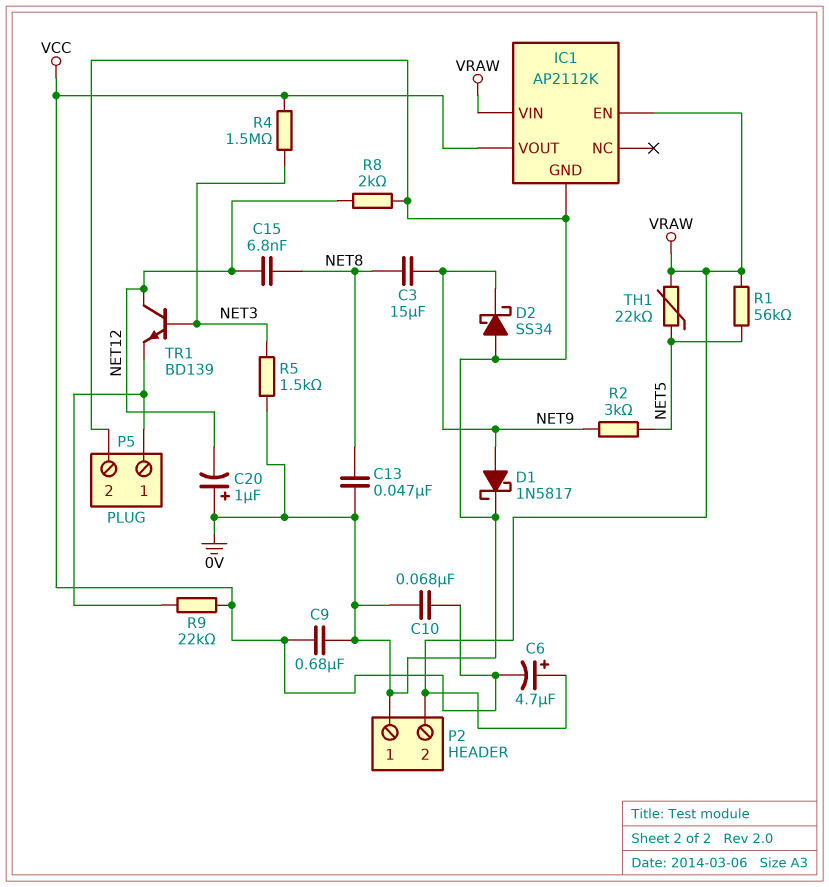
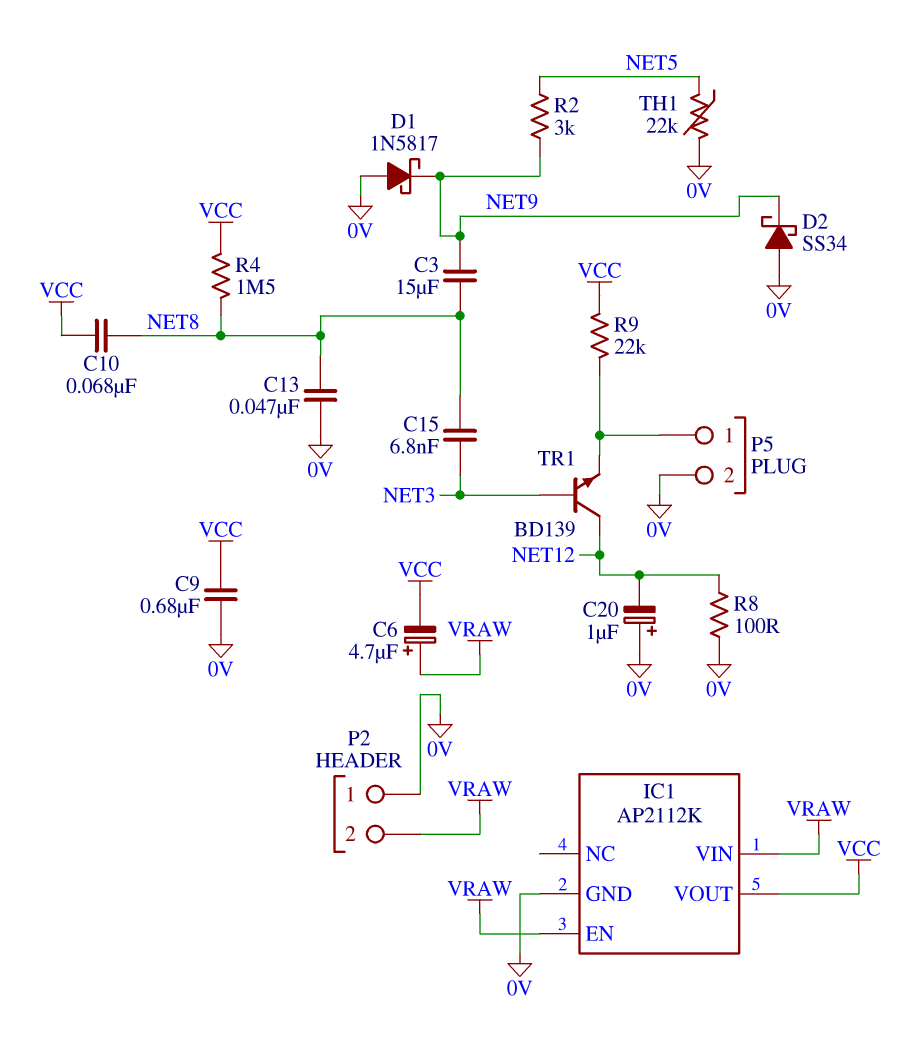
C10: 68nF (0V, VCC) -> 68nF (NET8, VCC)
C15: 6.8nF (NET8, NET12) -> 6.8nF (NET3, NET8)
D1: schottky 1N5817 (A NET9, K 0V) -> schottky 1N5817 (A 0V, K NET9)
R1: 56k (NET5, VRAW) -> none
R4: 1.5M (NET3, VCC) -> 1.5M (NET8, VCC)
R5: 1.5k (0V, NET3) -> none
R8: 2k (0V, NET12) -> 100 (0V, NET12)
TH1: 22k (NET5, VRAW) -> 22k (0V, NET5)

